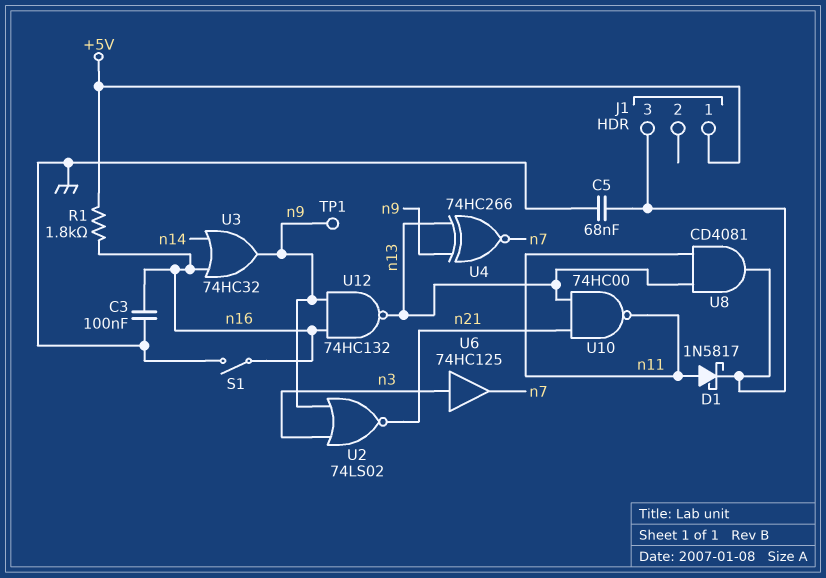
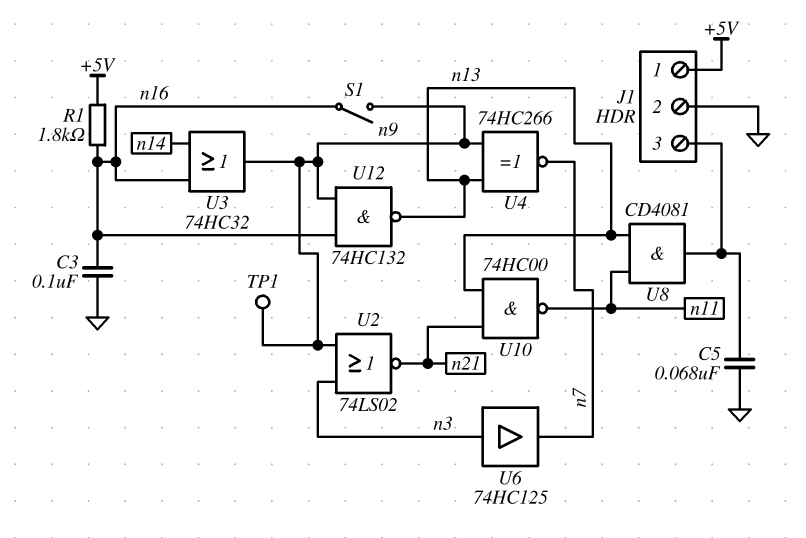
D1: schottky 1N5817 (A n11, K J1/3) -> none
J1 pin 2: none -> GND
S1: switch (GND, n16) -> switch (n9, n16)

